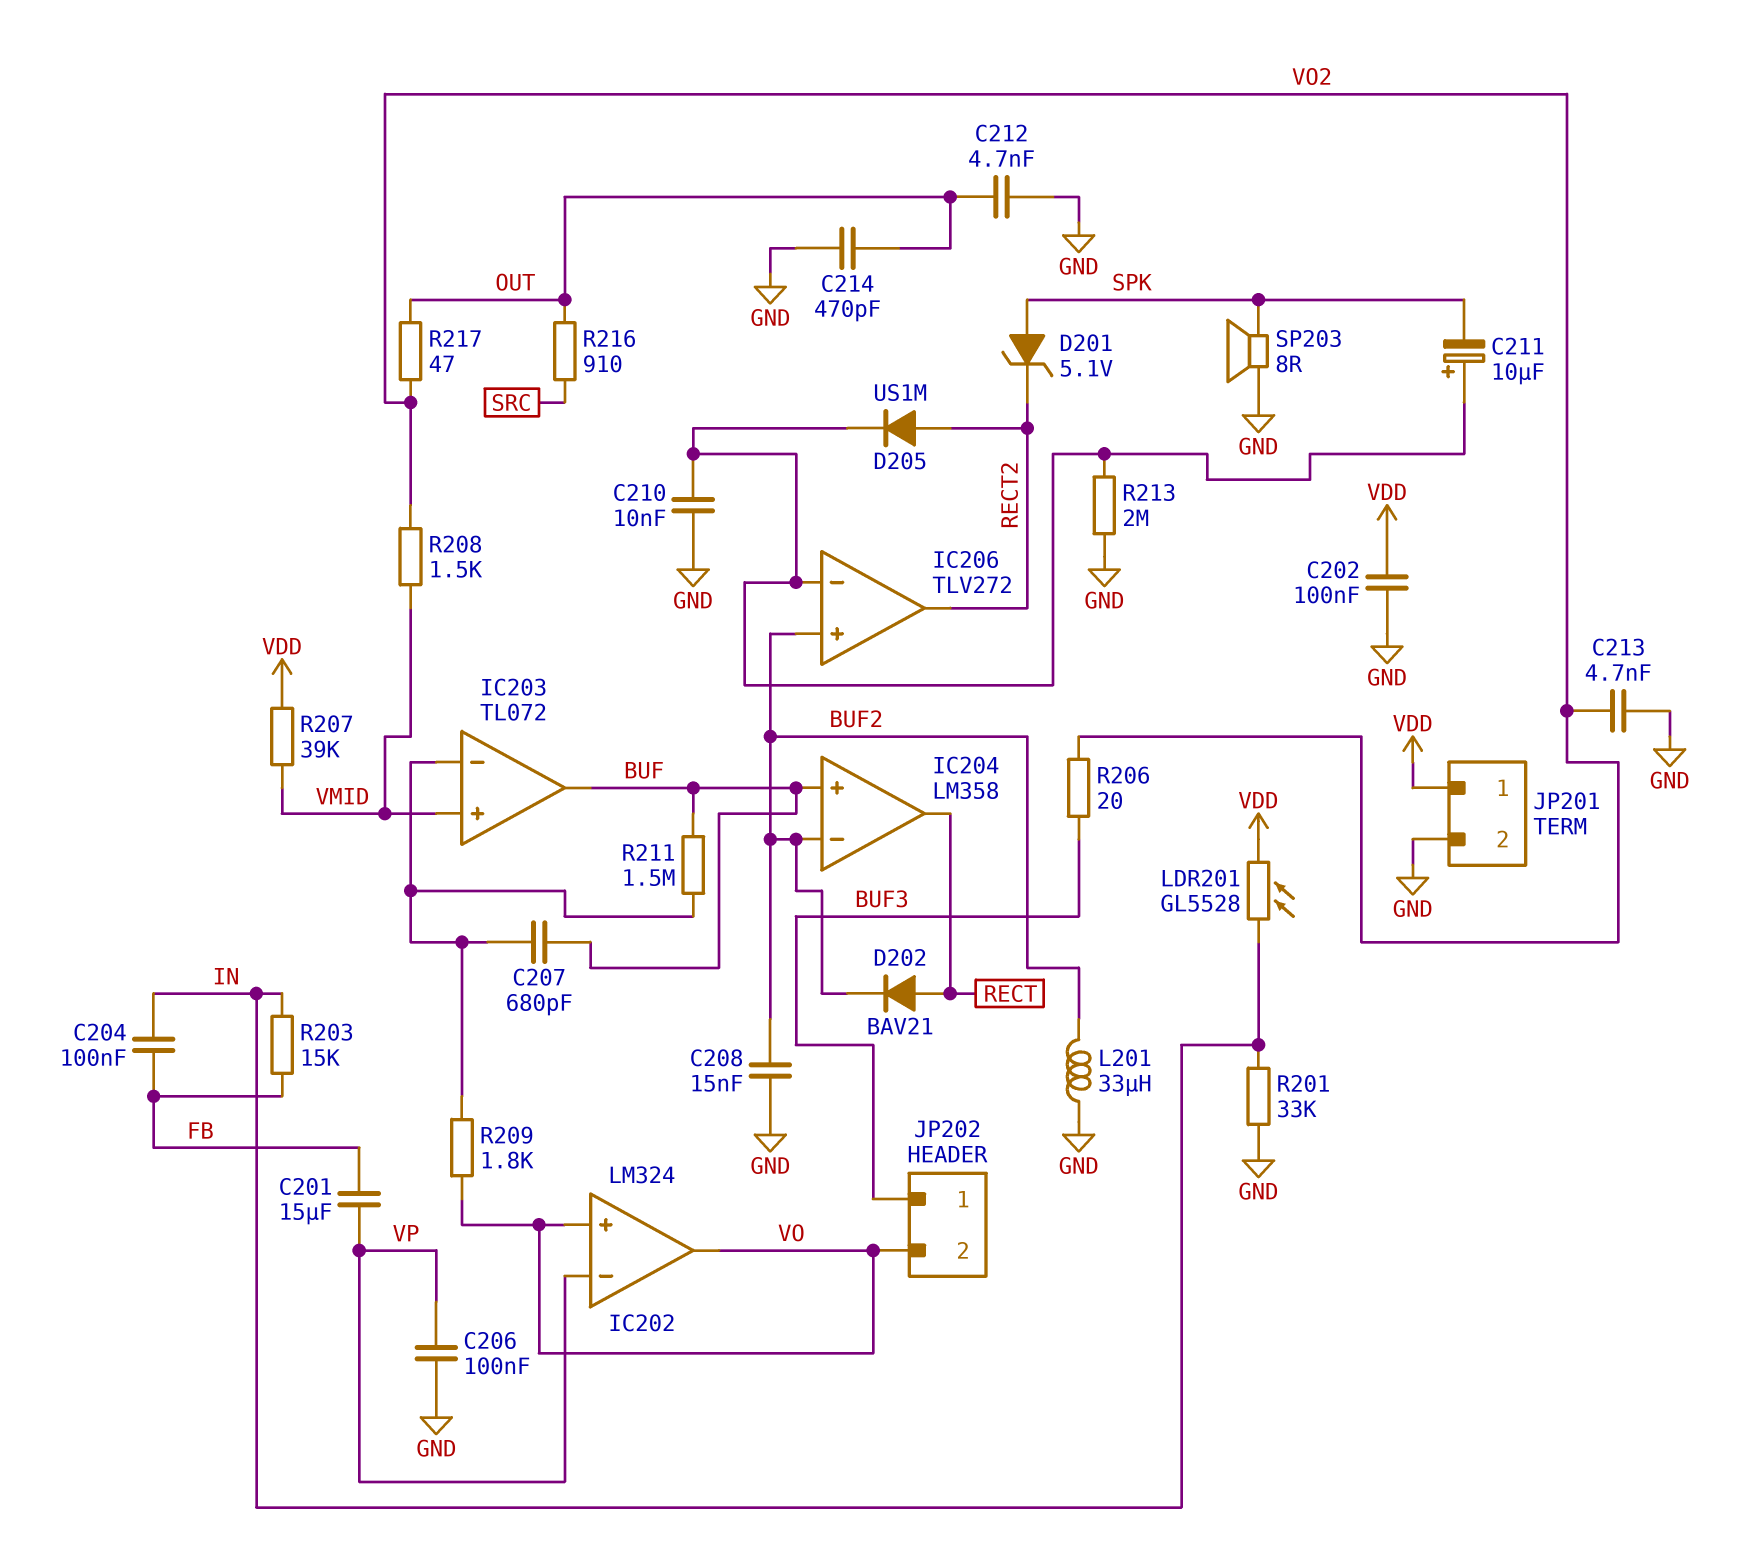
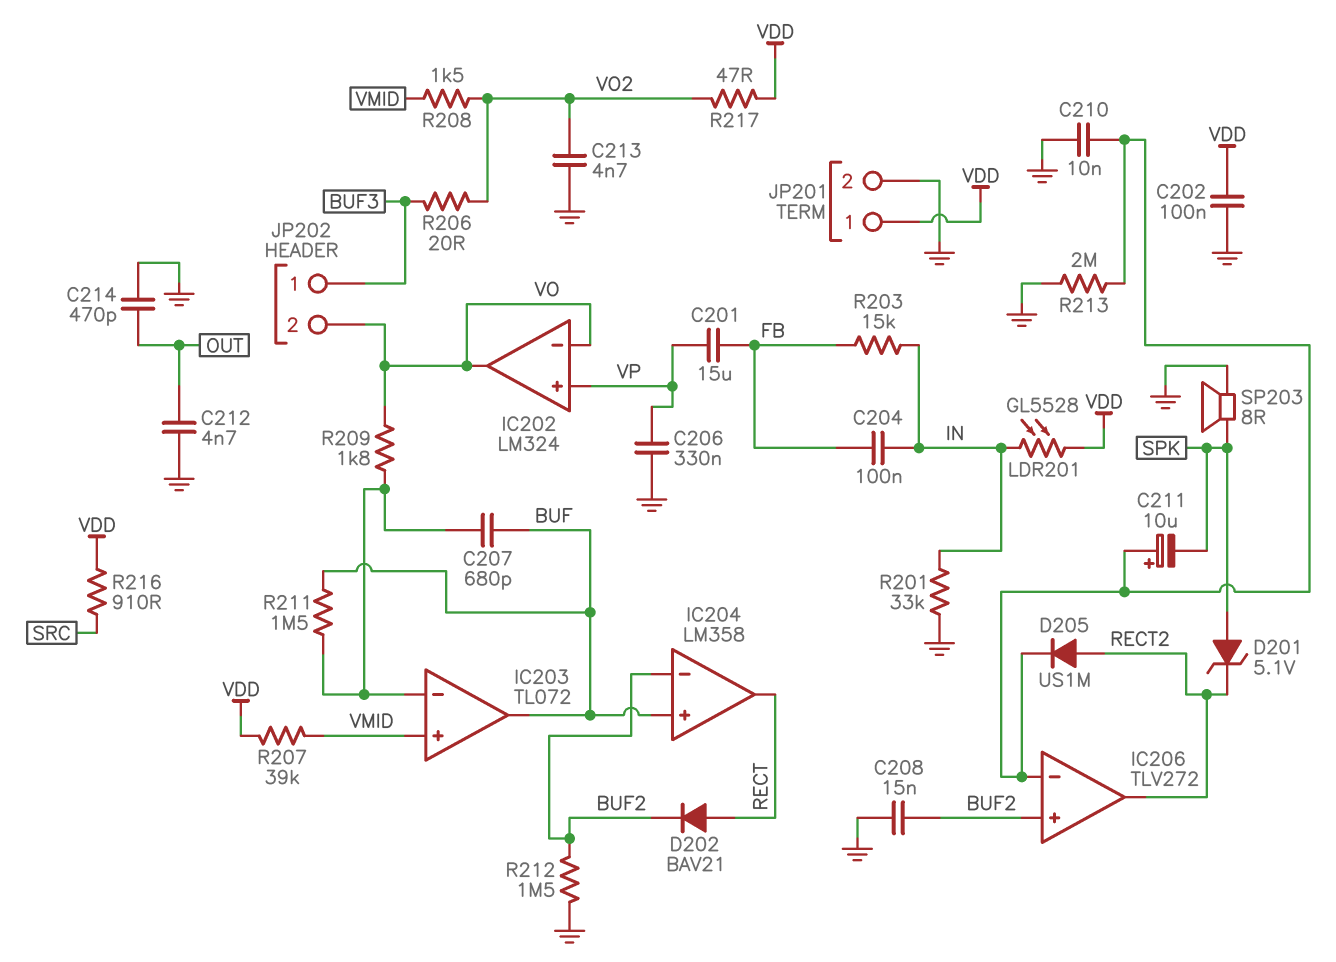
C206: 100nF (GND, VP) -> 330nF (GND, VP)
IC202 pin in+: VO -> VP
IC202 pin in-: VP -> VO
L201: 33uH (BUF2, GND) -> none
R212: none -> 1.5M (BUF2, GND)
R216: 910 (OUT, SRC) -> 910 (SRC, VDD)
R217: 47 (OUT, VO2) -> 47 (VDD, VO2)

